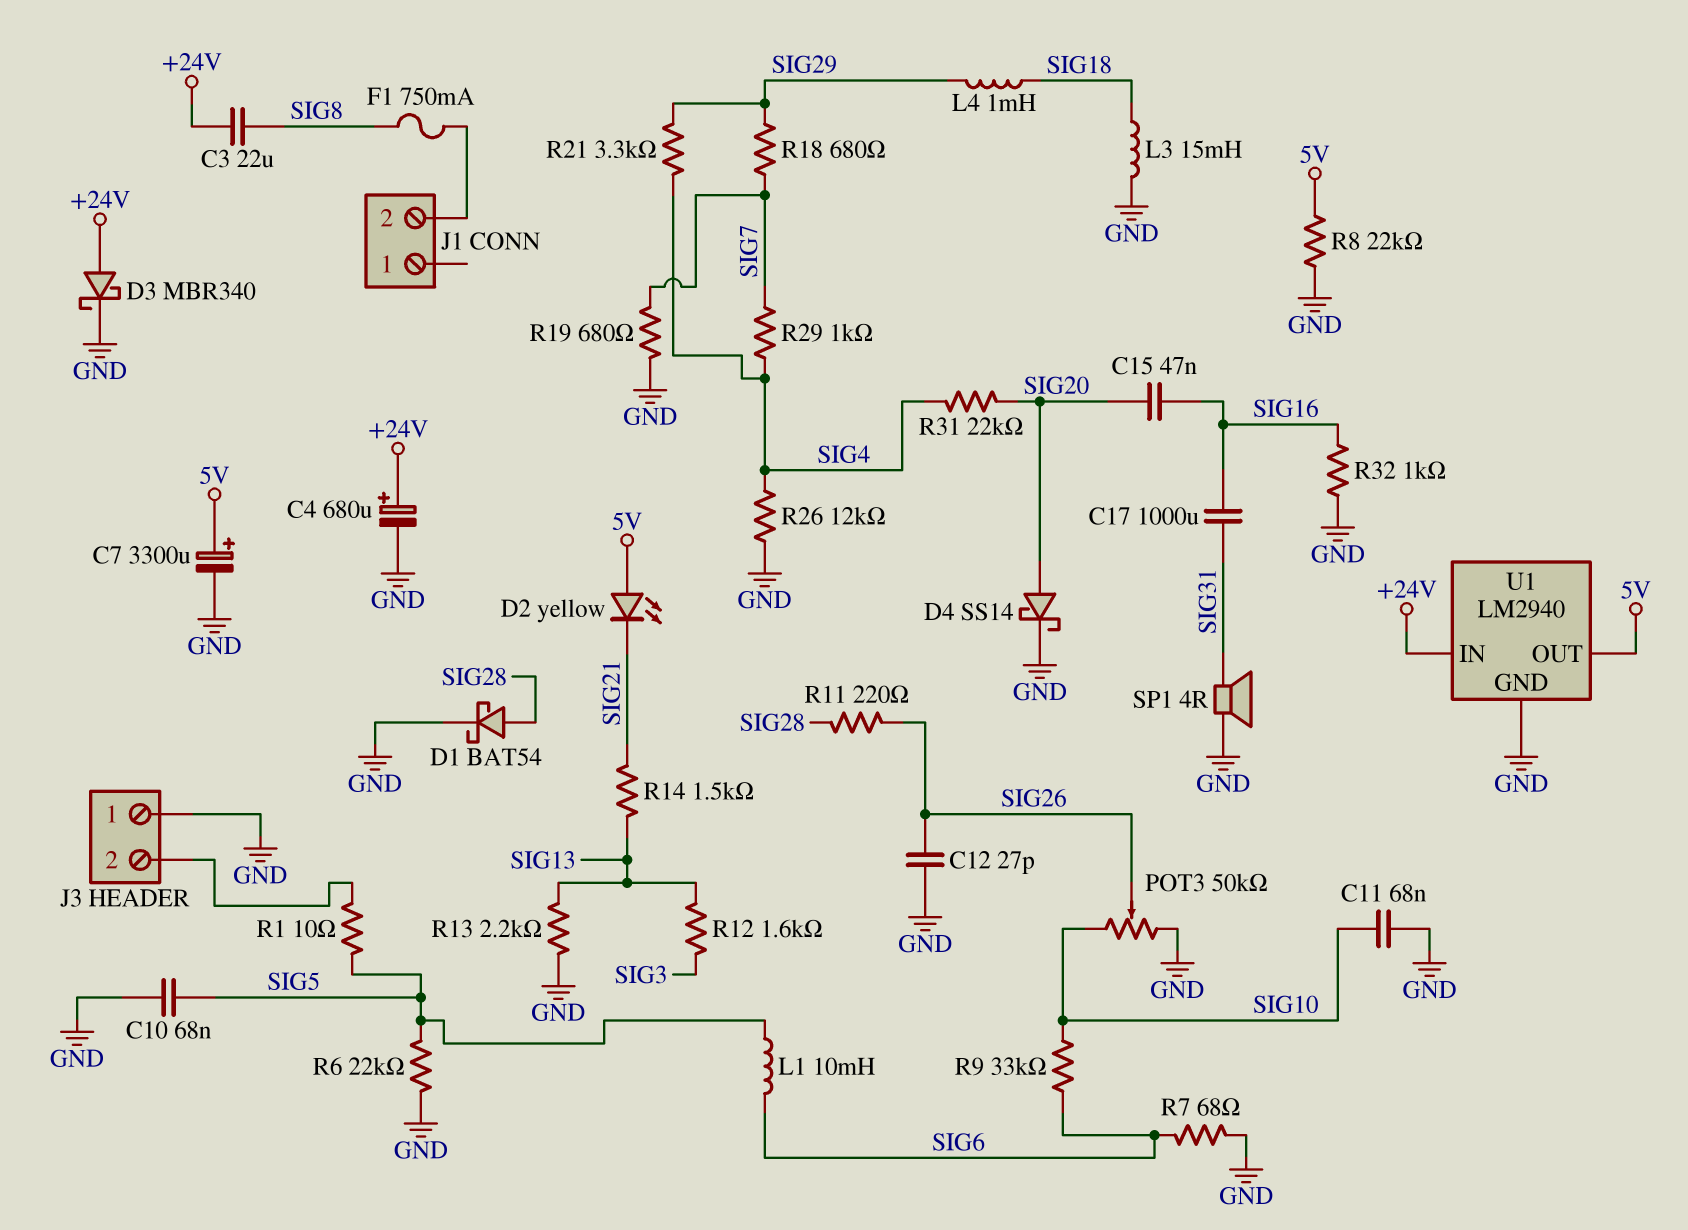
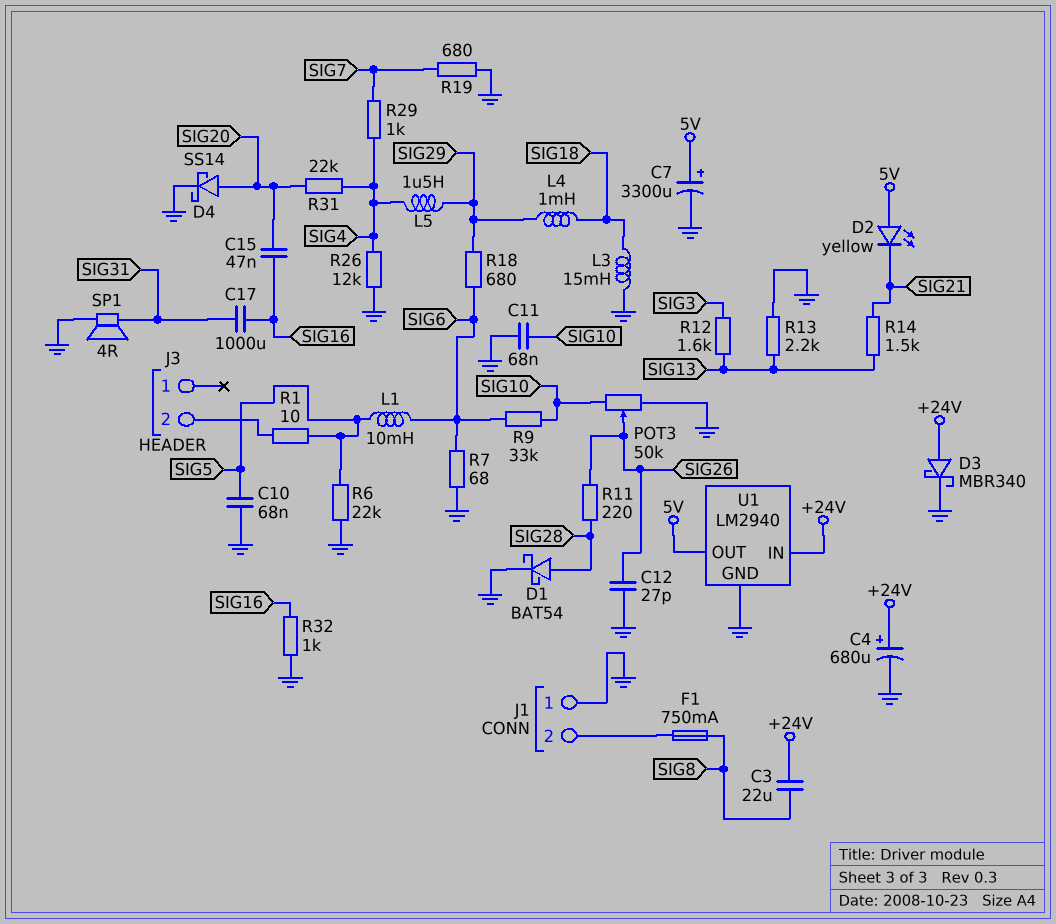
J1 pin 1: none -> GND
J3 pin 1: GND -> none
L5: none -> 1.5uH (SIG4, SIG29)
R8: 22k (5V, GND) -> none
R18: 680 (SIG7, SIG29) -> 680 (SIG6, SIG29)
R21: 3.3k (SIG4, SIG29) -> none

